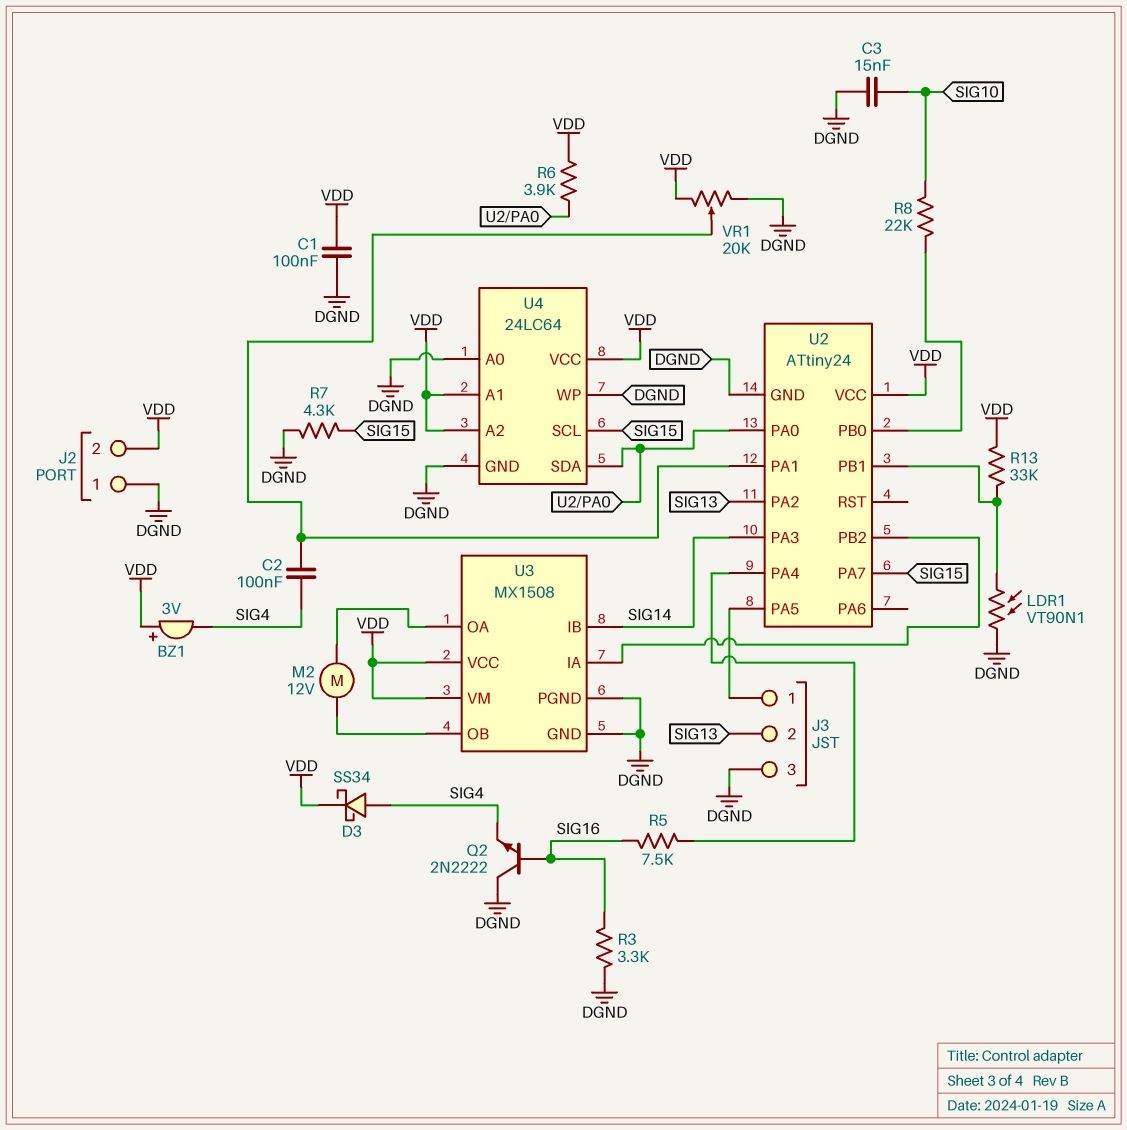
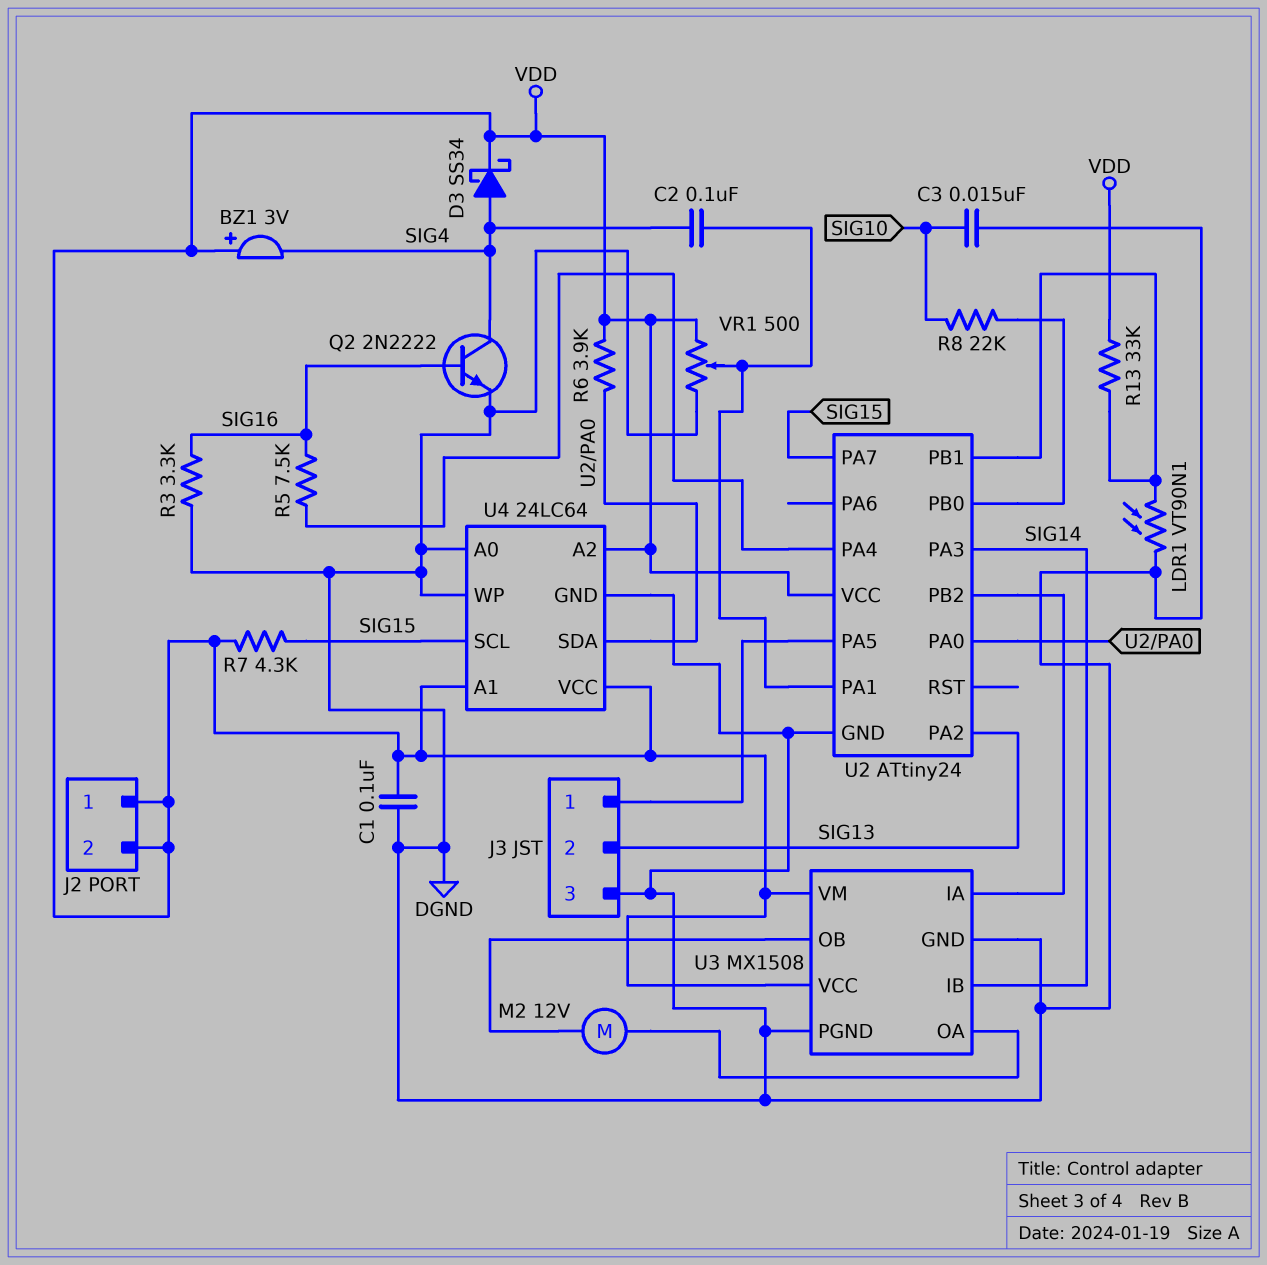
J2 pin 1: DGND -> VDD
Q2: NPN 2N2222 (B SIG16, C DGND, E SIG4) -> NPN 2N2222 (B SIG16, C SIG4, E DGND)
R7: 4.3k (DGND, SIG15) -> 4.3k (SIG15, VDD)
VR1: 20k (DGND, VDD, wiper U2/PA1) -> 500 (DGND, VDD, wiper U2/PA1)

